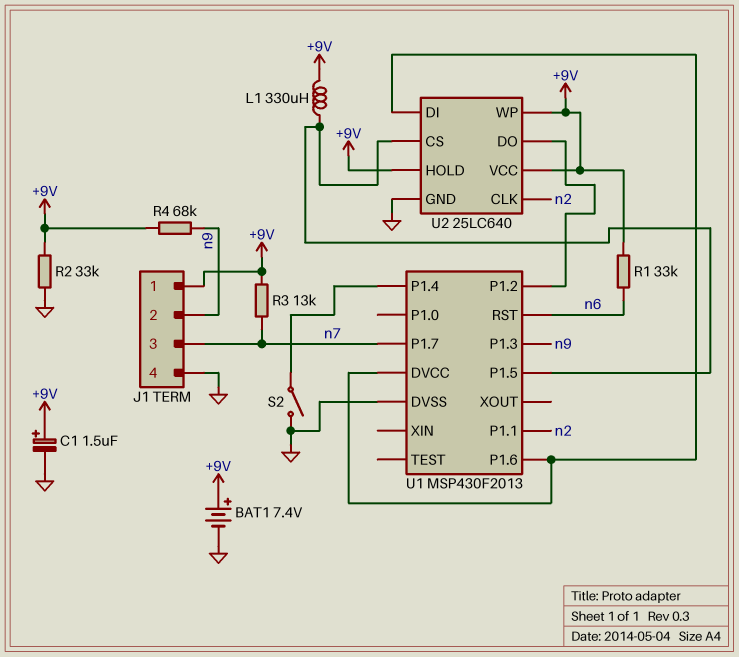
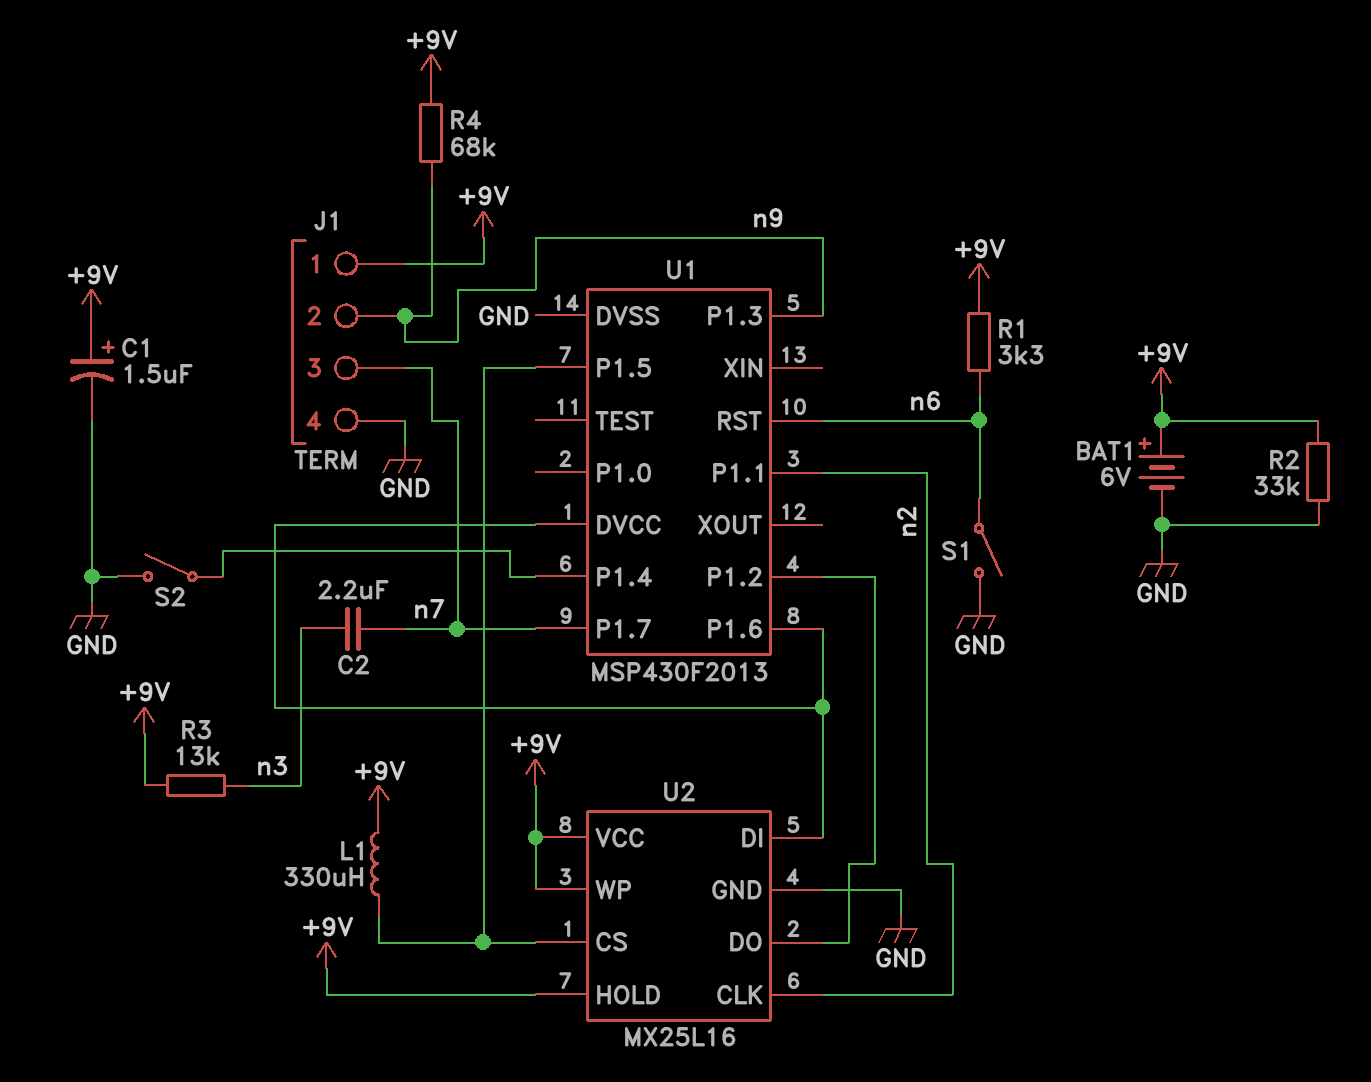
BAT1: 7.4V (plus +9V, minus GND) -> 6V (plus +9V, minus GND)
C2: none -> 2.2uF (n3, n7)
R1: 33k (+9V, n6) -> 3.3k (+9V, n6)
R3: 13k (+9V, n7) -> 13k (+9V, n3)
S1: none -> switch (GND, n6)
U2: 25LC640 -> MX25L16

